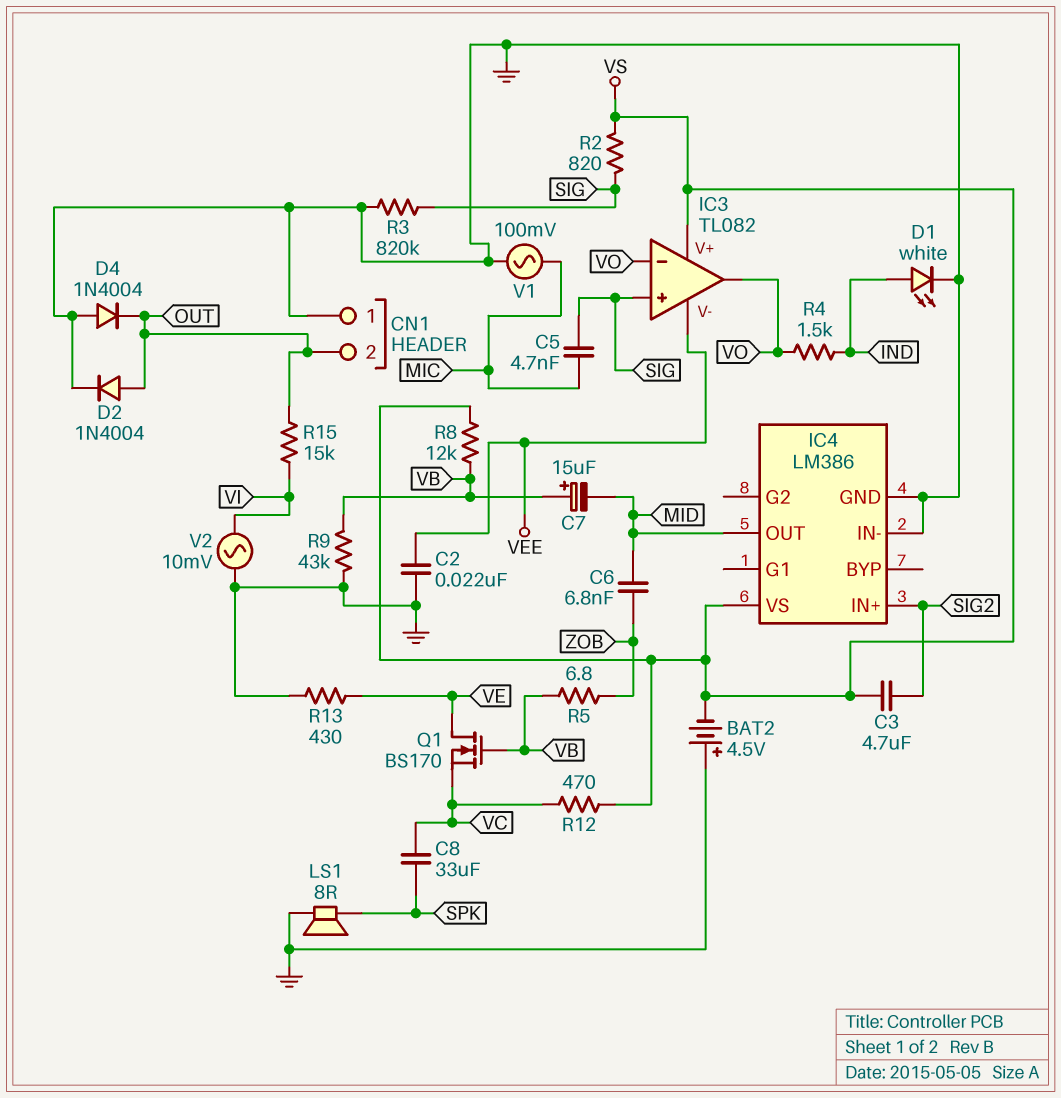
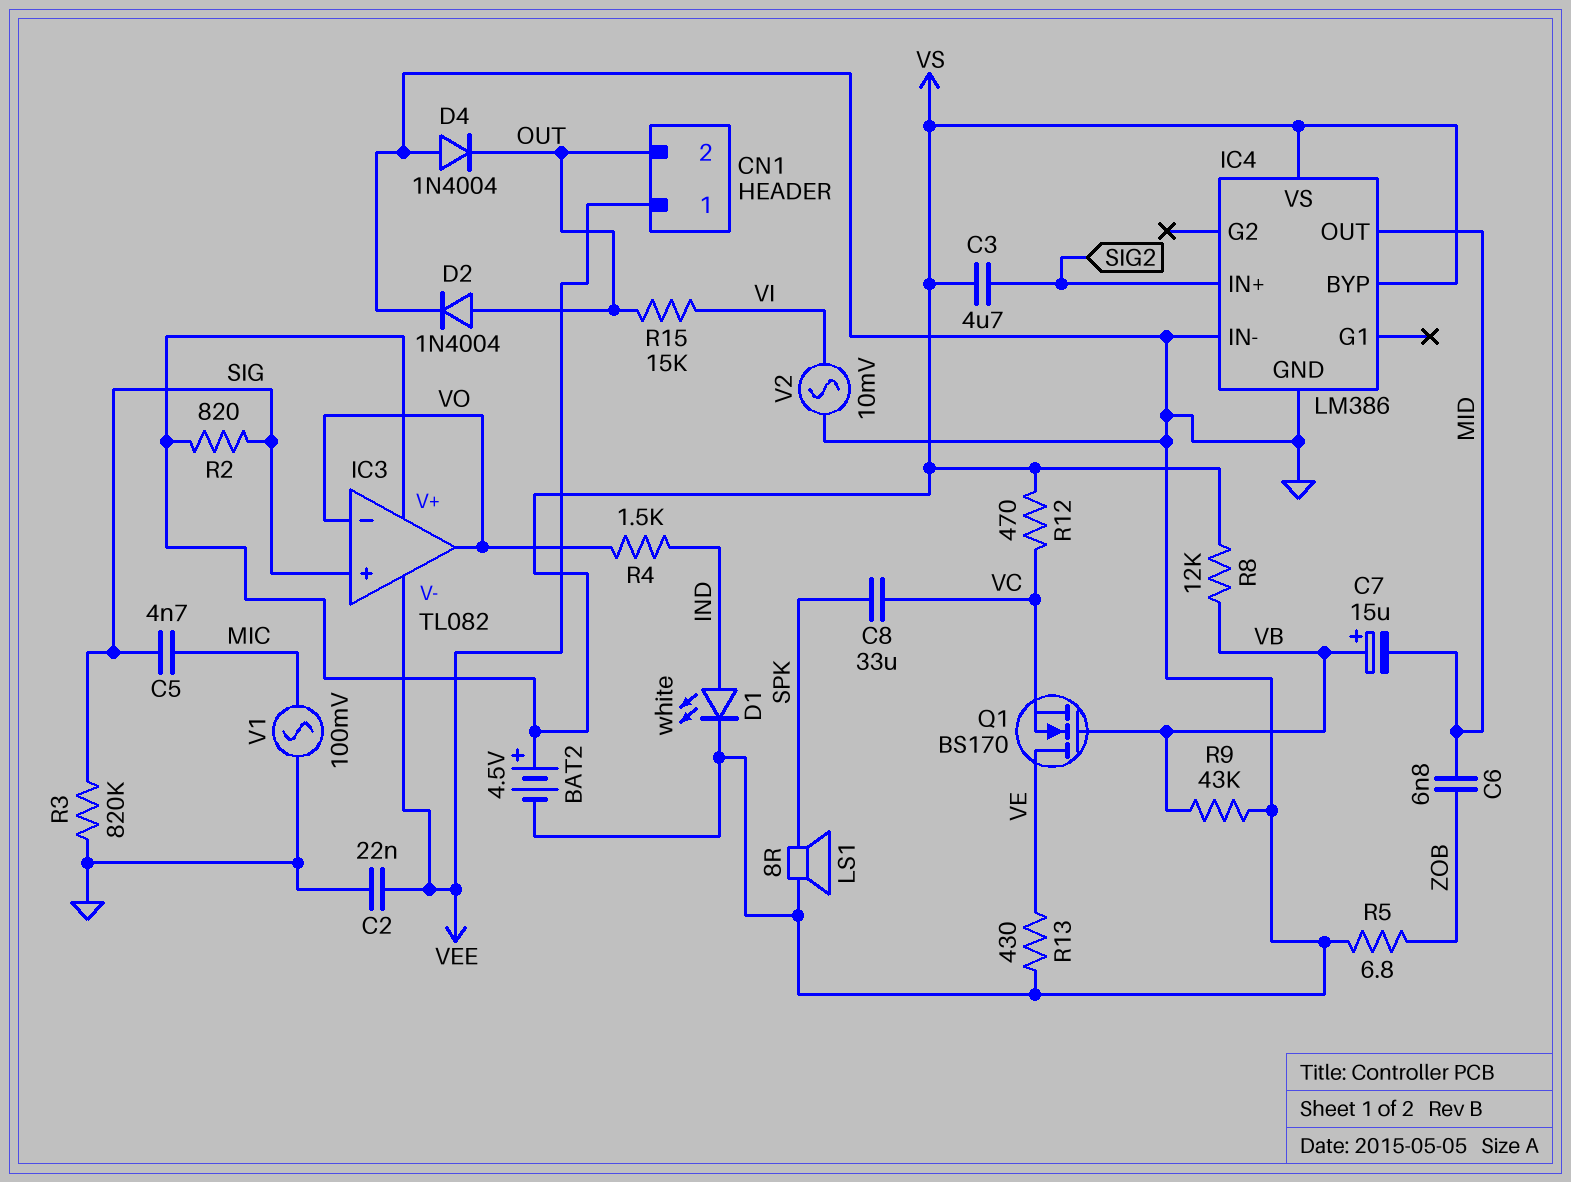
BAT2: 4.5V (plus GND, minus VS) -> 4.5V (plus VS, minus GND)
CN1 pin 1: GND -> VEE
IC4 pin BYP: none -> VS
R5: 6.8 (VB, ZOB) -> 6.8 (GND, ZOB)

